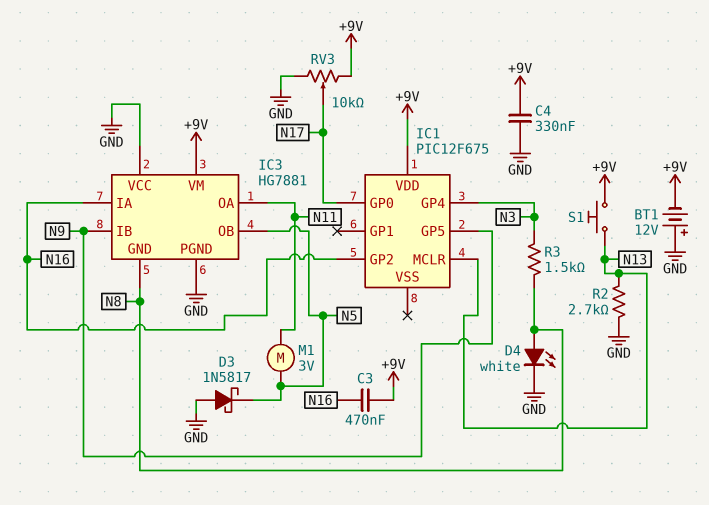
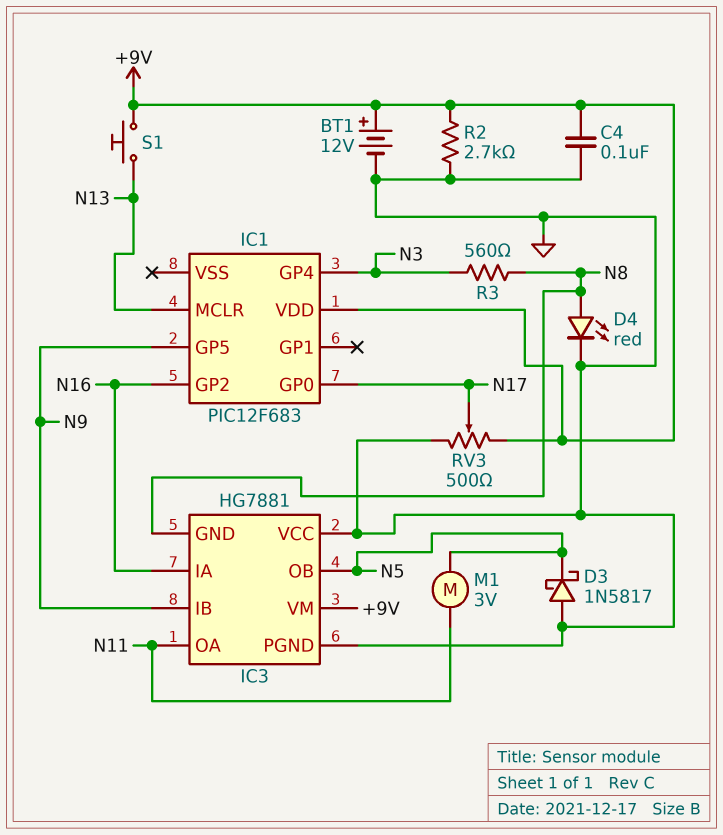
BT1: 12V (plus GND, minus +9V) -> 12V (plus +9V, minus GND)
C3: 470nF (+9V, N16) -> none
C4: 330nF (+9V, GND) -> 100nF (+9V, GND)
D4: LED white (A N8, K GND) -> LED red (A N8, K GND)
IC1: PIC12F675 -> PIC12F683
R2: 2.7k (GND, N13) -> 2.7k (+9V, GND)
R3: 1.5k (N3, N8) -> 560 (N3, N8)
RV3: 10k (+9V, GND, wiper N17) -> 500 (+9V, GND, wiper N17)

